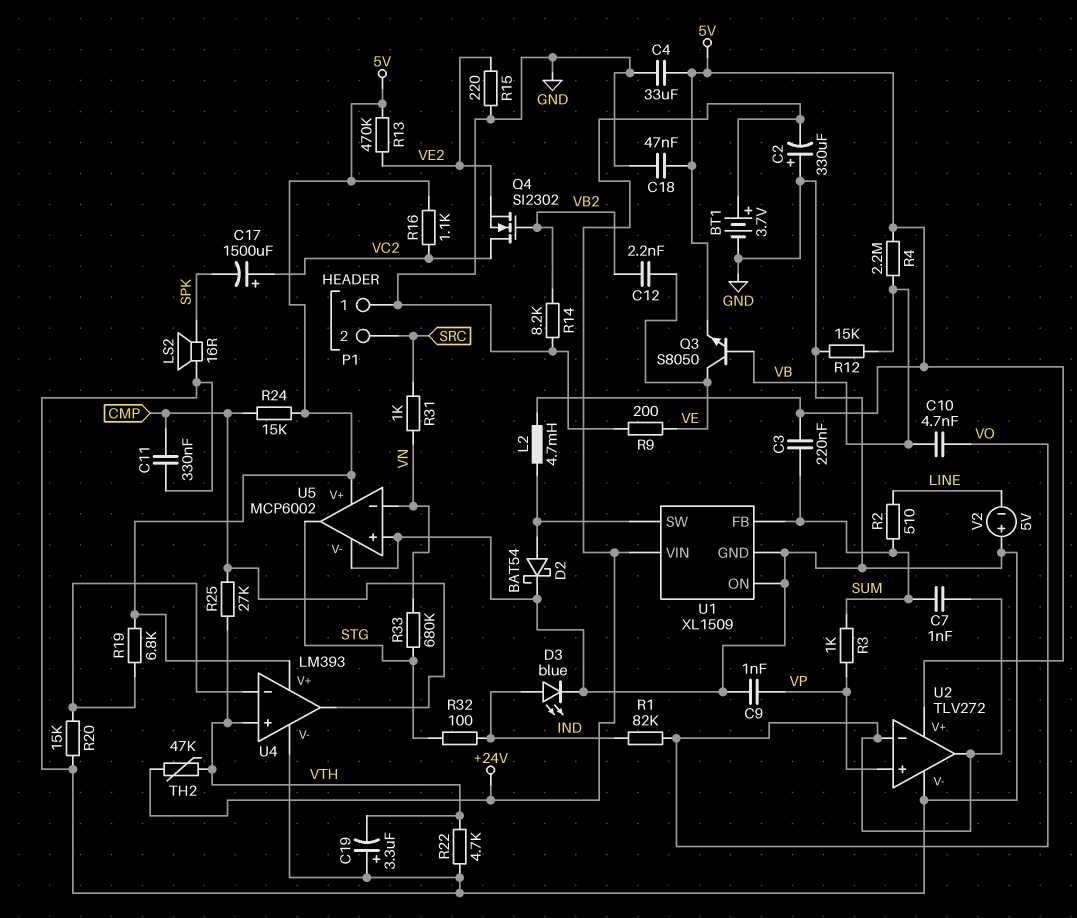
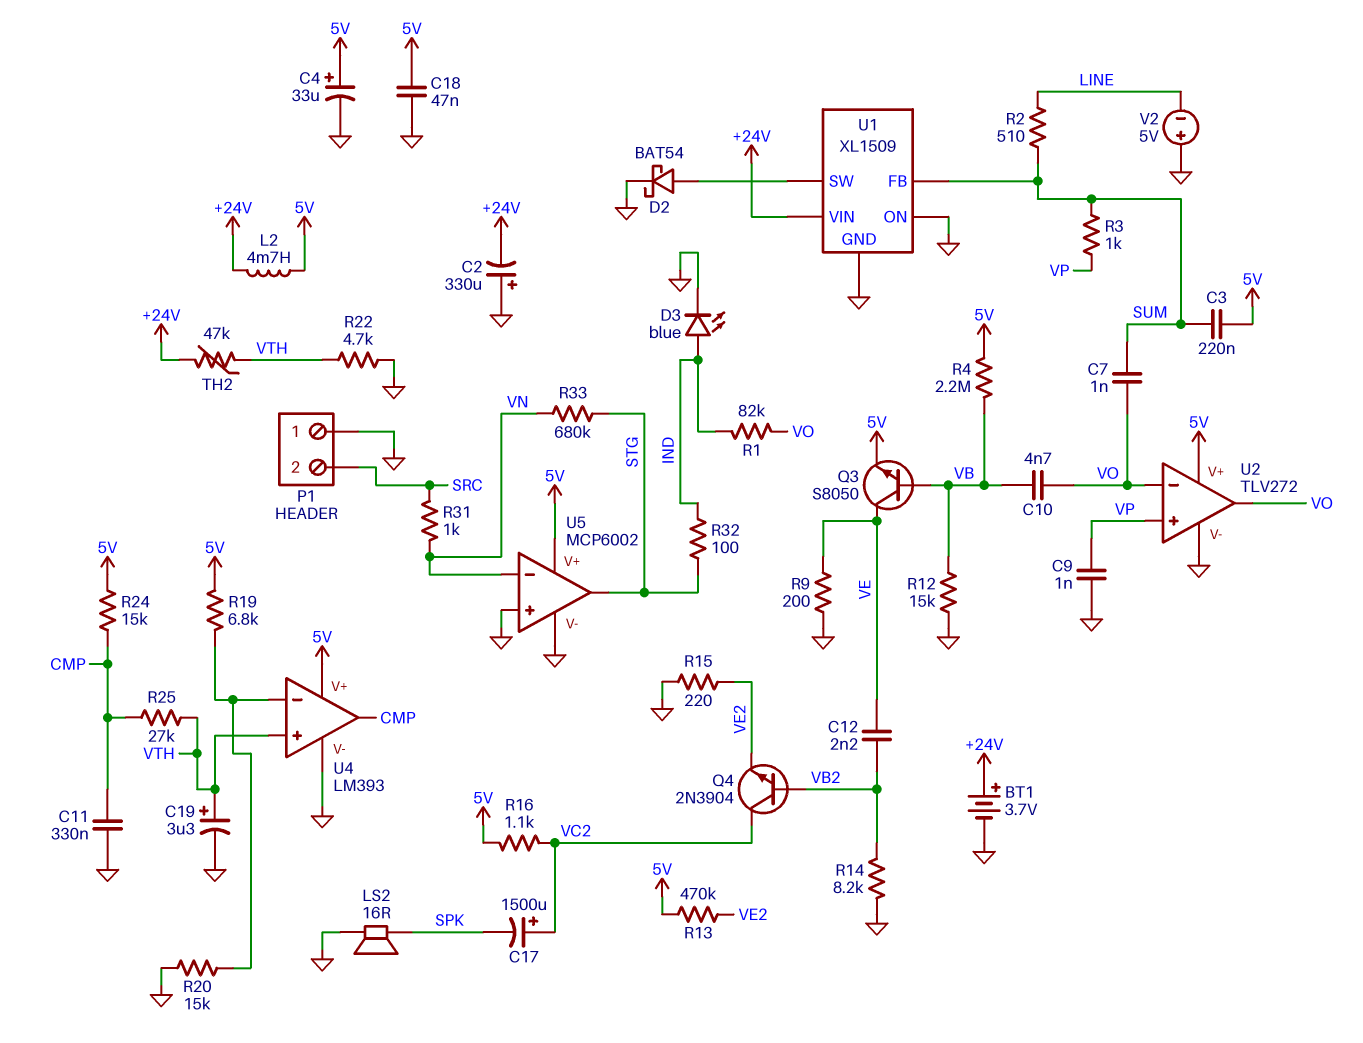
C4: 33uF (5V, GND) -> 33uF (plus 5V, minus GND)
C19: 3.3uF (plus GND, minus VTH) -> 3.3uF (plus VTH, minus GND)
L2: 4.7mH (5V, U1/SW) -> 4.7mH (+24V, 5V)
Q4: NMOS SI2302 (G VB2, D VC2, S VE2) -> NPN 2N3904 (B VB2, C VC2, E VE2)

